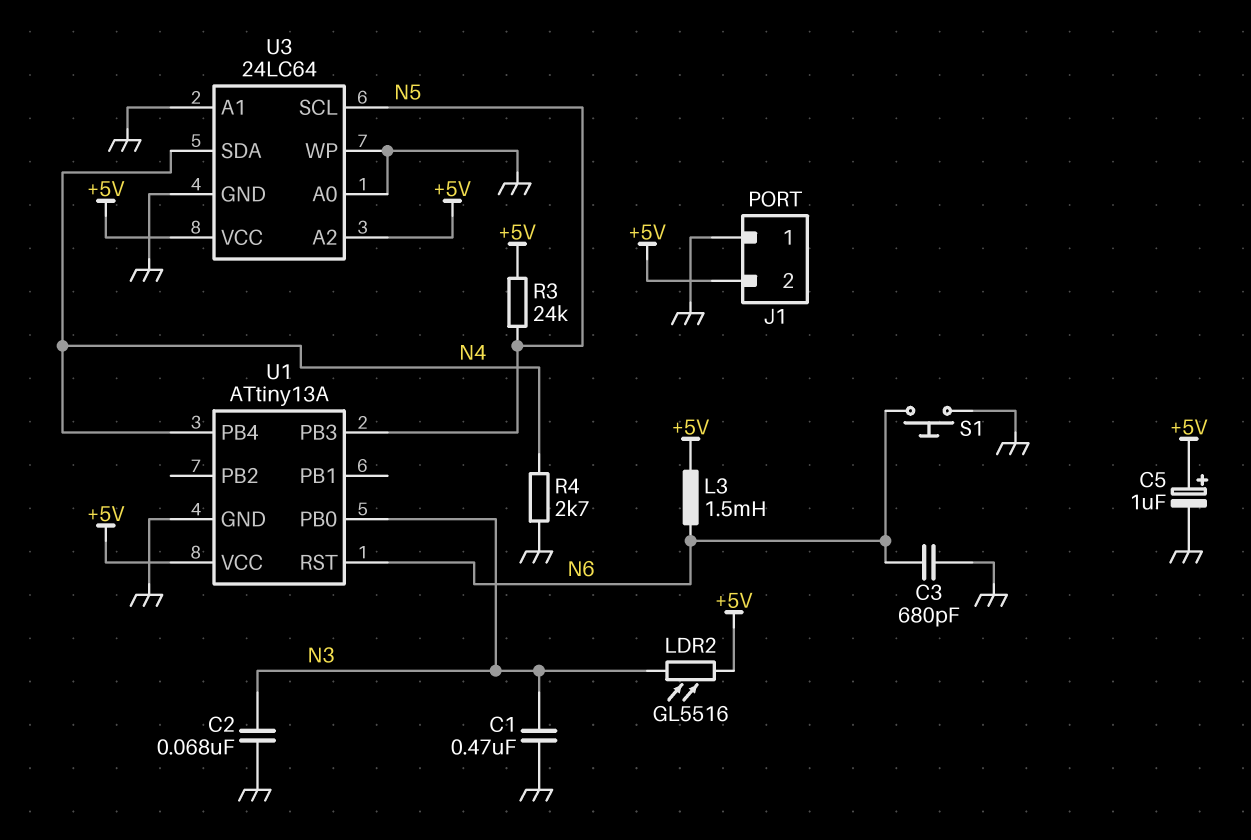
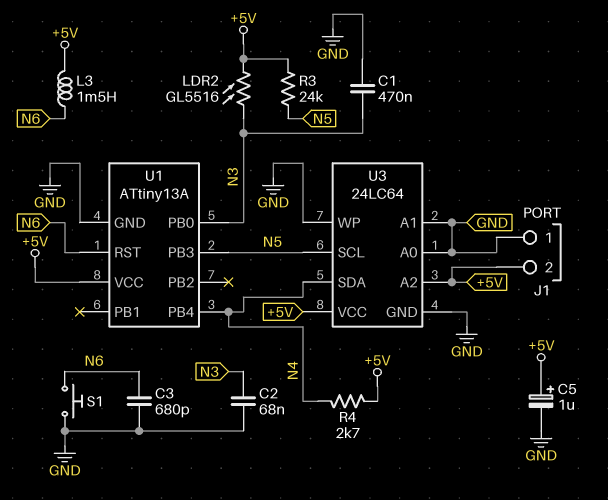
R4: 2.7k (GND, N4) -> 2.7k (+5V, N4)

